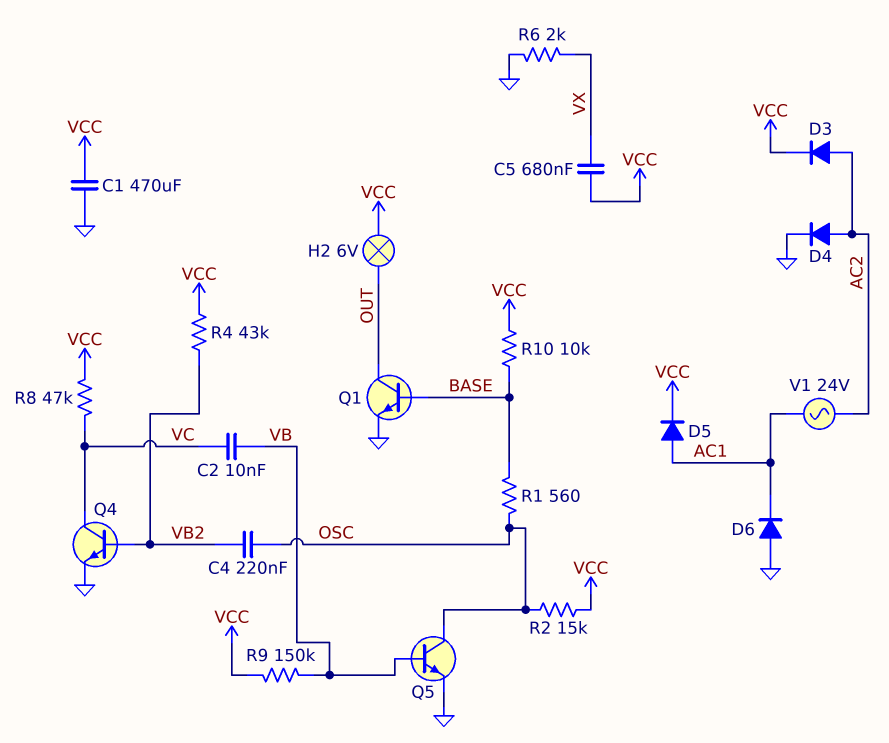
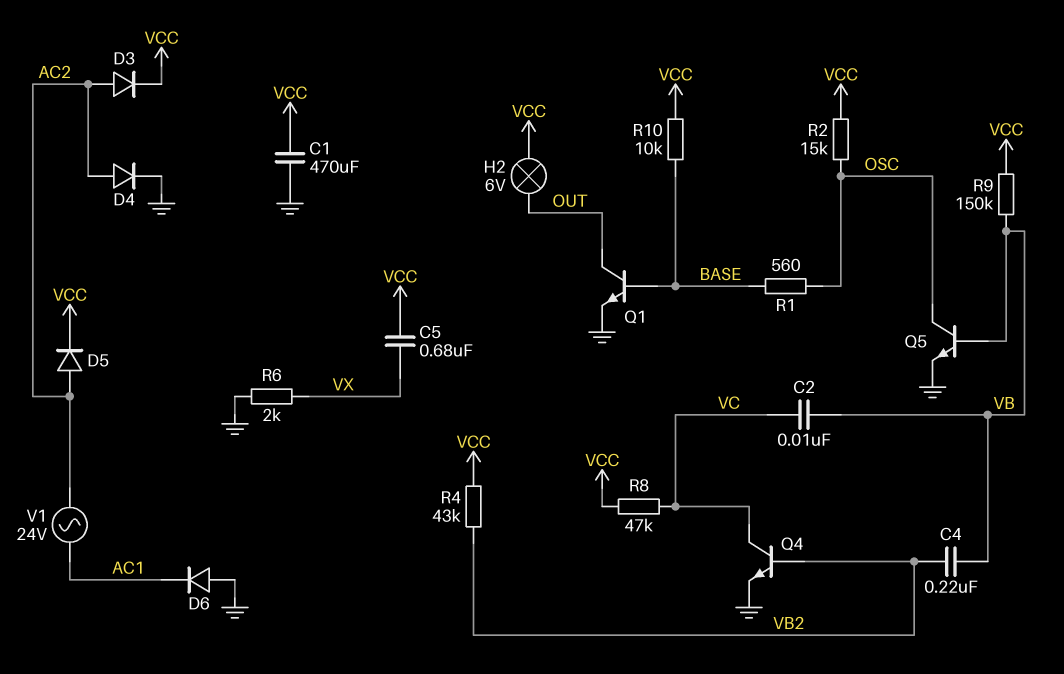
C4: 220nF (OSC, VB2) -> 220nF (VB, VB2)
D5: diode (A AC1, K VCC) -> diode (A AC2, K VCC)

